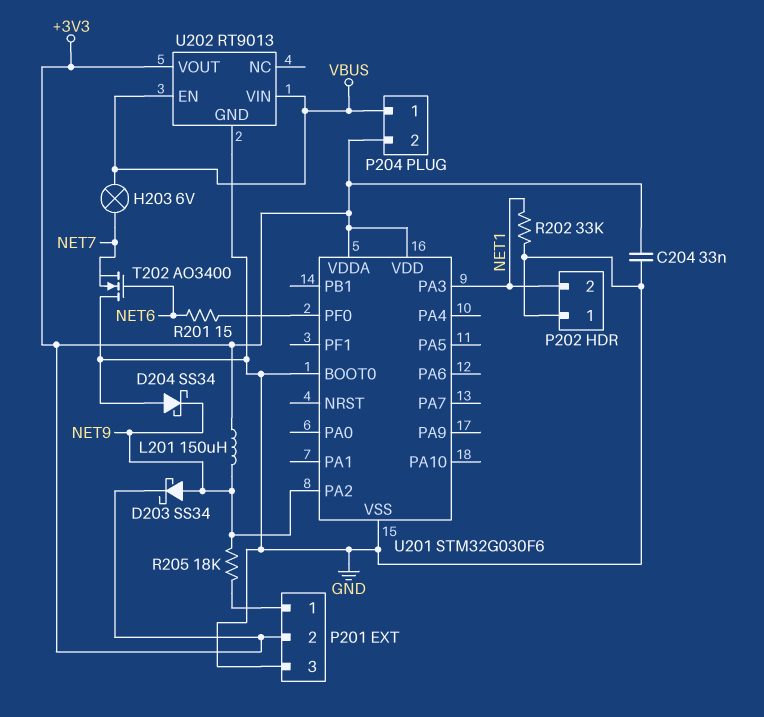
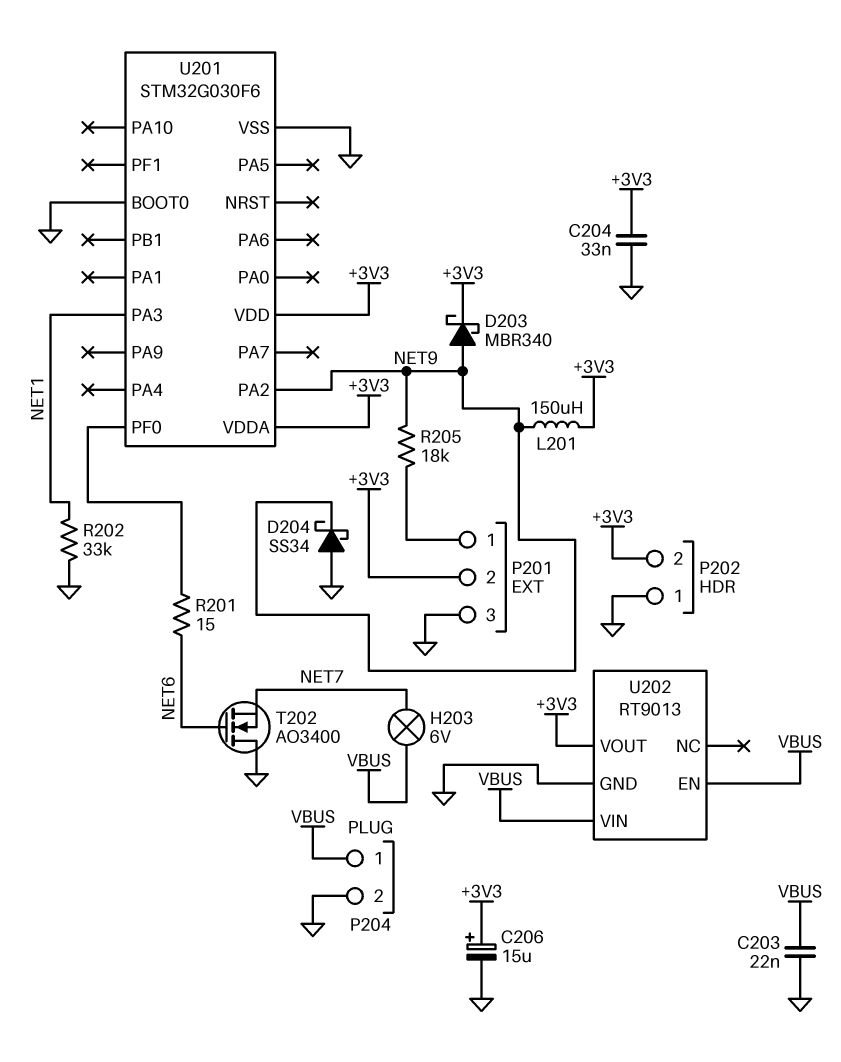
C203: none -> 22nF (GND, VBUS)
C206: none -> 15uF (plus +3V3, minus GND)
D203: schottky SS34 (A NET9, K +3V3) -> schottky MBR340 (A NET9, K +3V3)
P202 pin 2: NET1 -> +3V3
P204 pin 2: +3V3 -> GND

